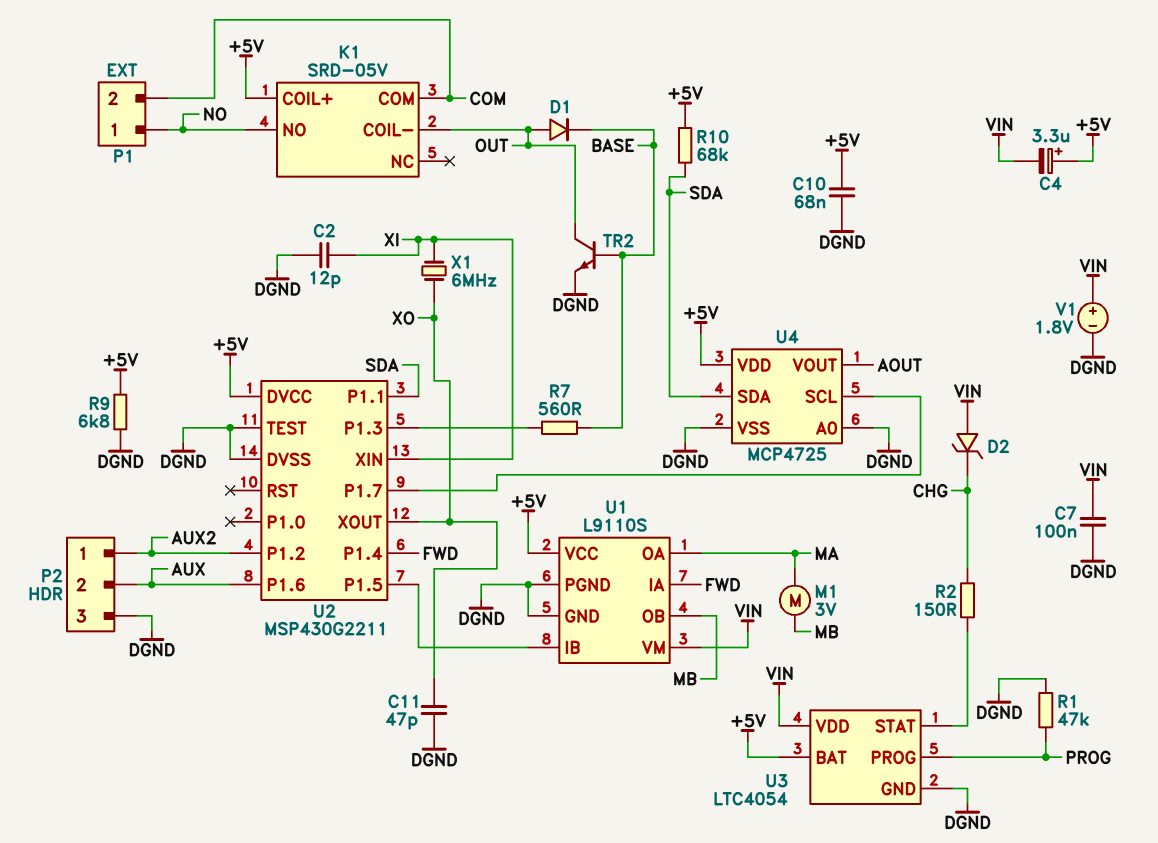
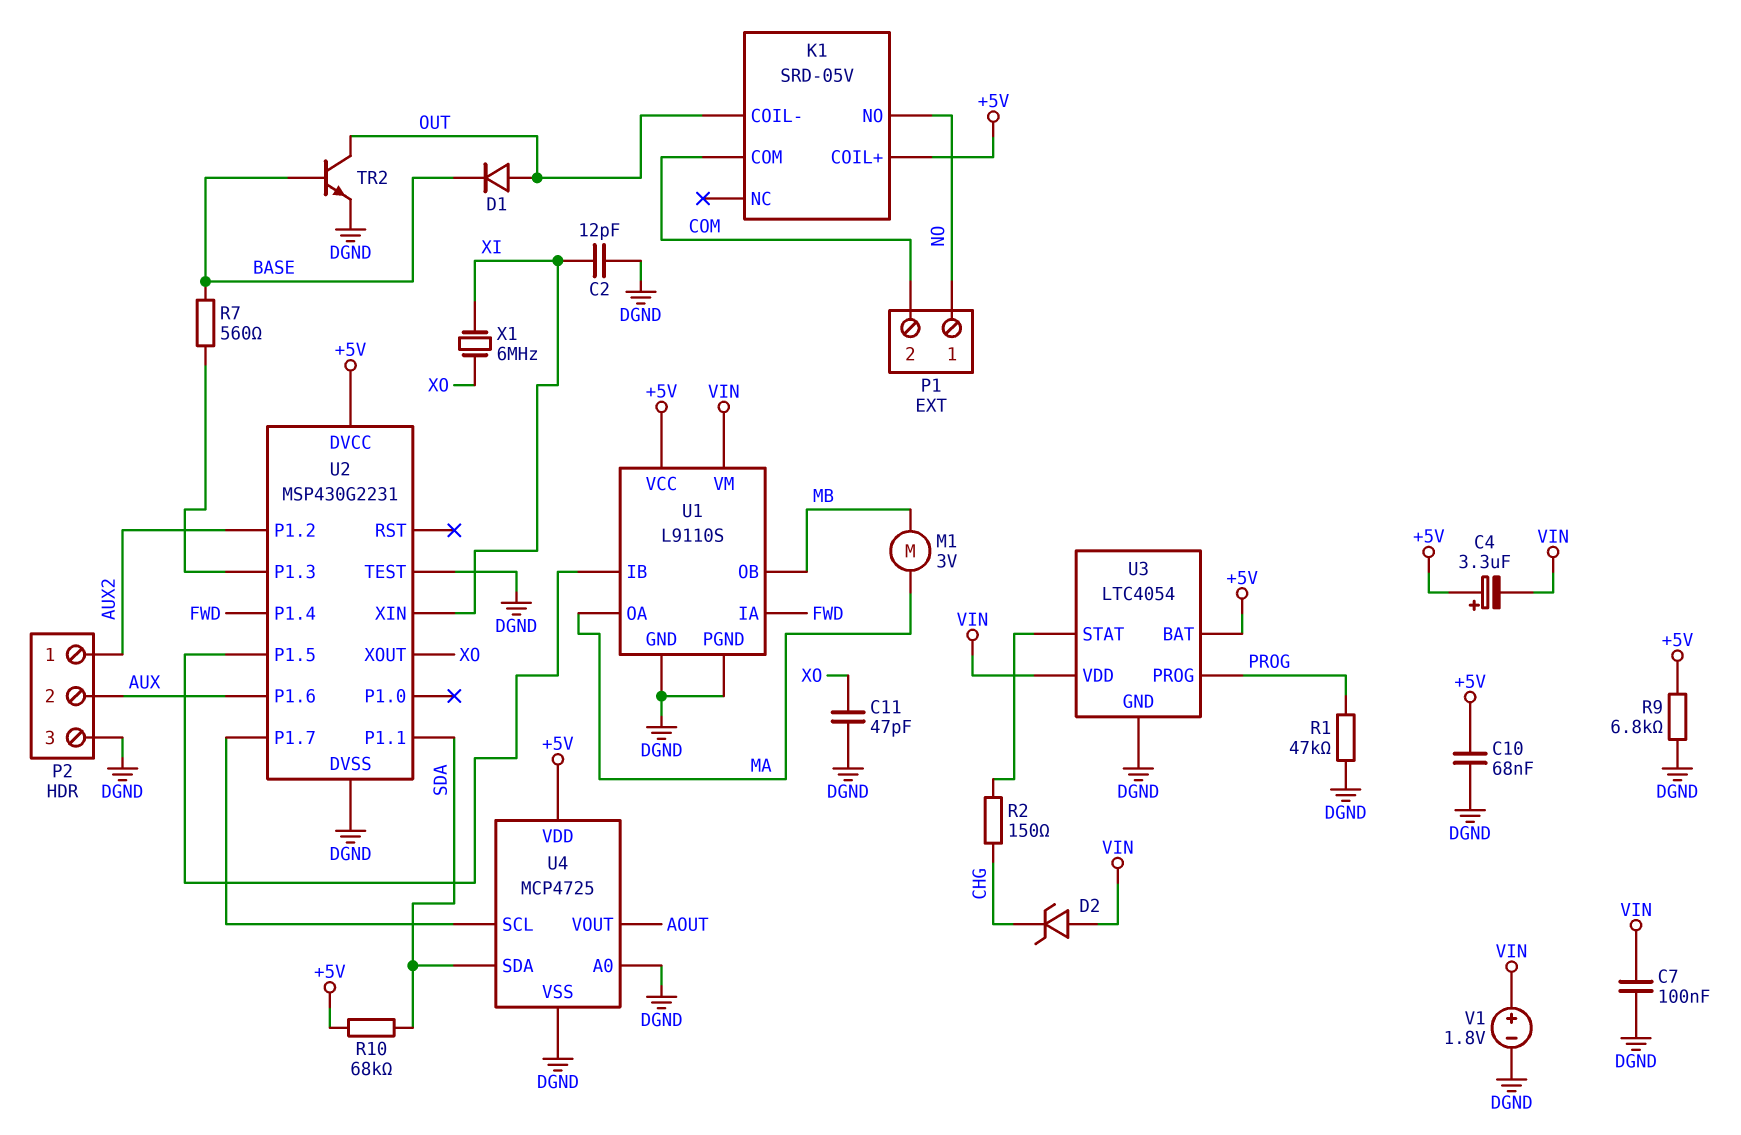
U2: MSP430G2211 -> MSP430G2231

